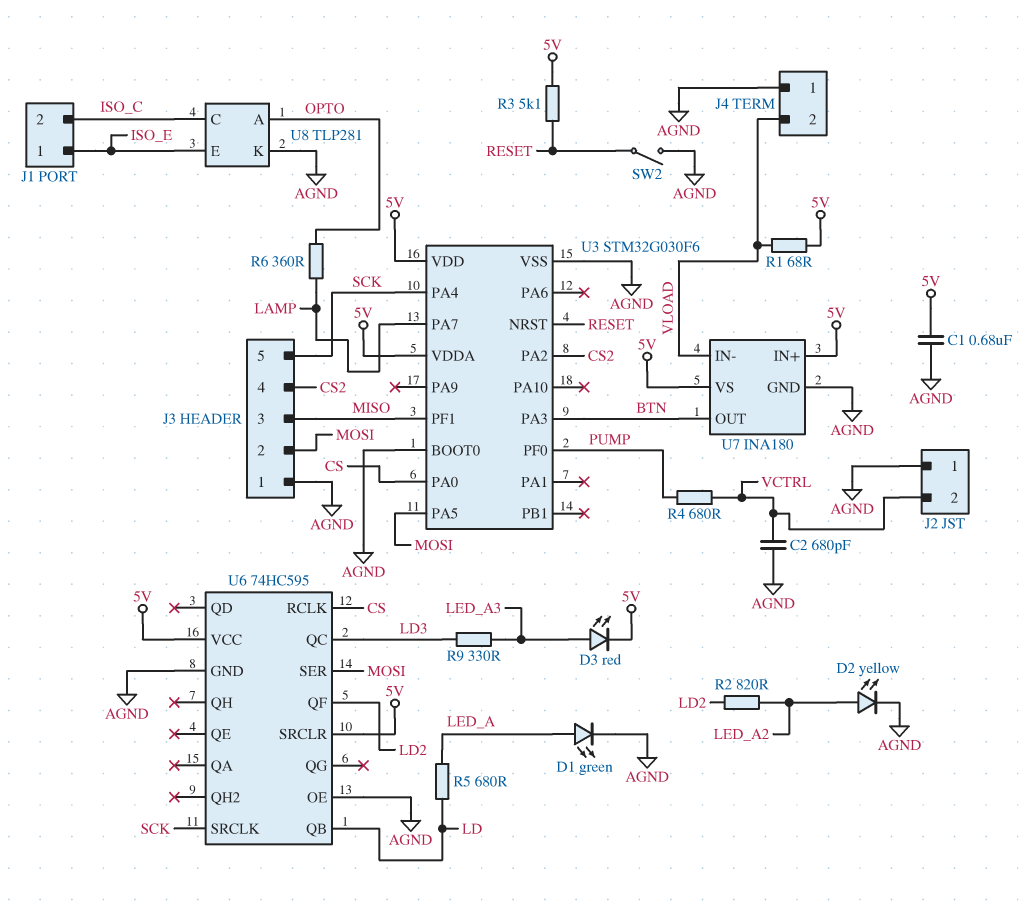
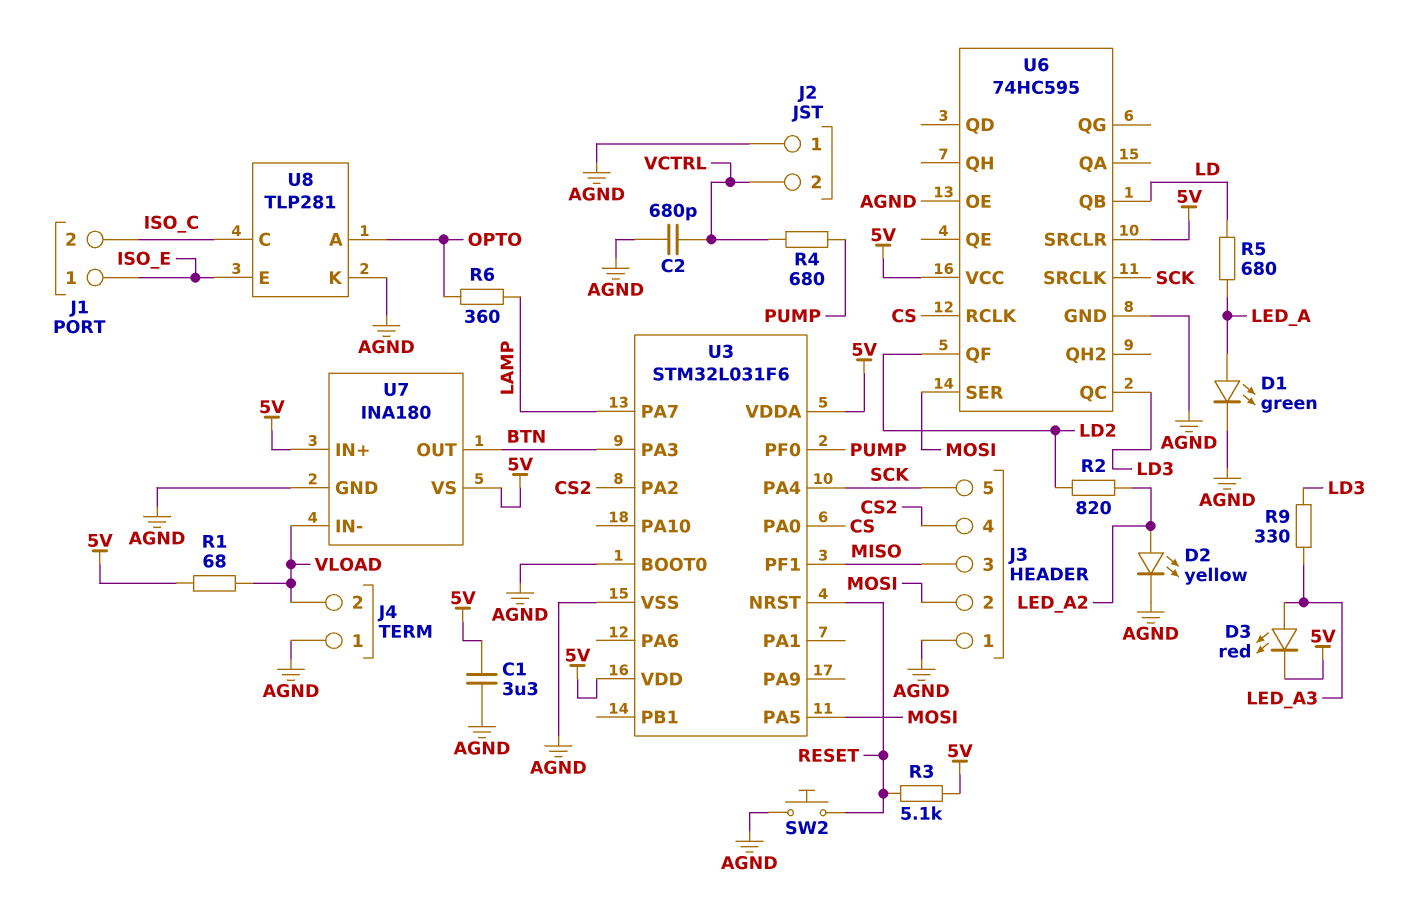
C1: 680nF (5V, AGND) -> 3.3uF (5V, AGND)
SW2: switch (AGND, RESET) -> button (AGND, RESET)
U3: STM32G030F6 -> STM32L031F6

